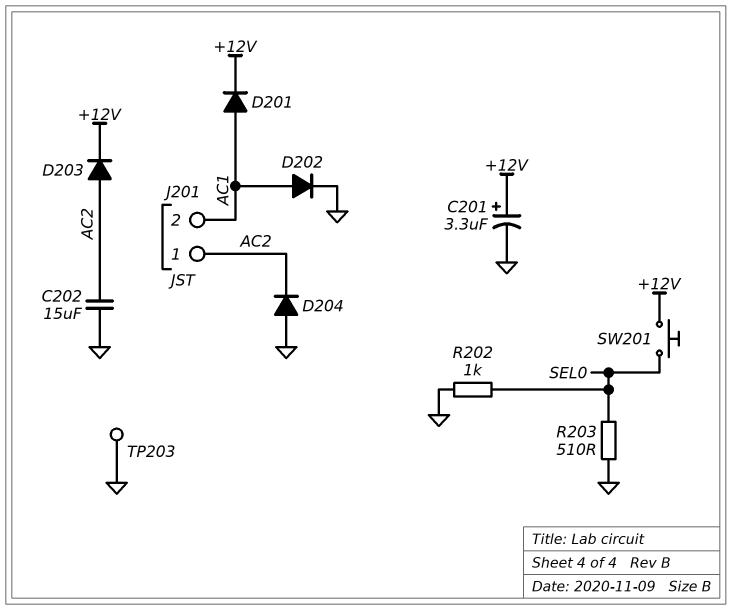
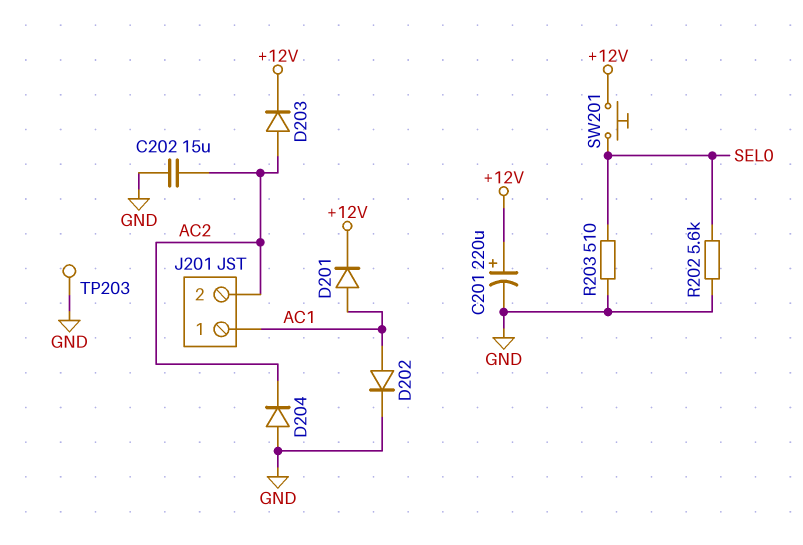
C201: 3.3uF (plus +12V, minus GND) -> 220uF (plus +12V, minus GND)
J201 pin 1: AC2 -> AC1
J201 pin 2: AC1 -> AC2
R202: 1k (GND, SEL0) -> 5.6k (GND, SEL0)

